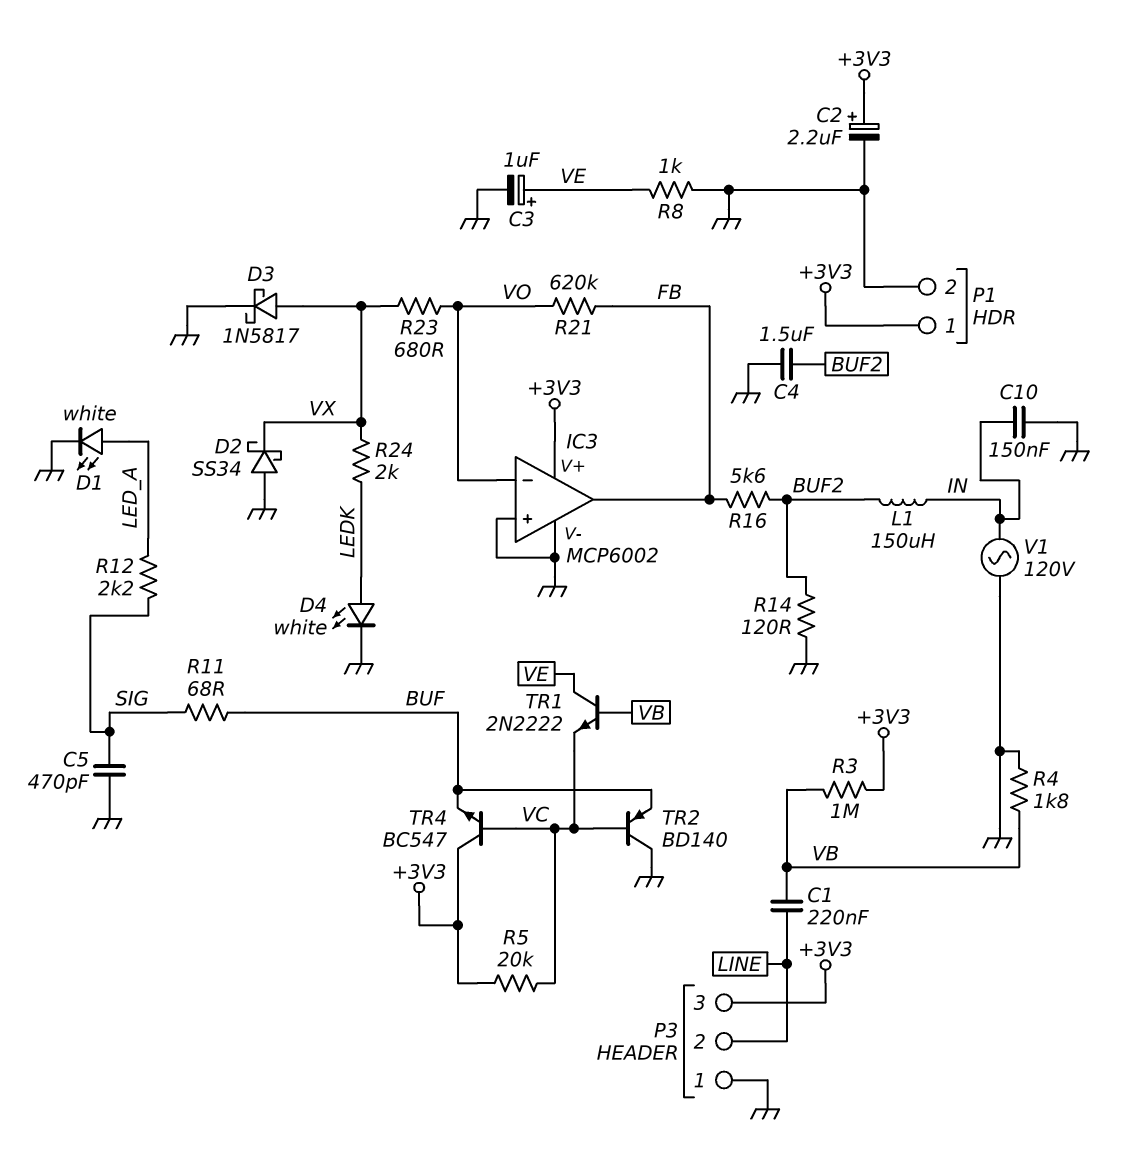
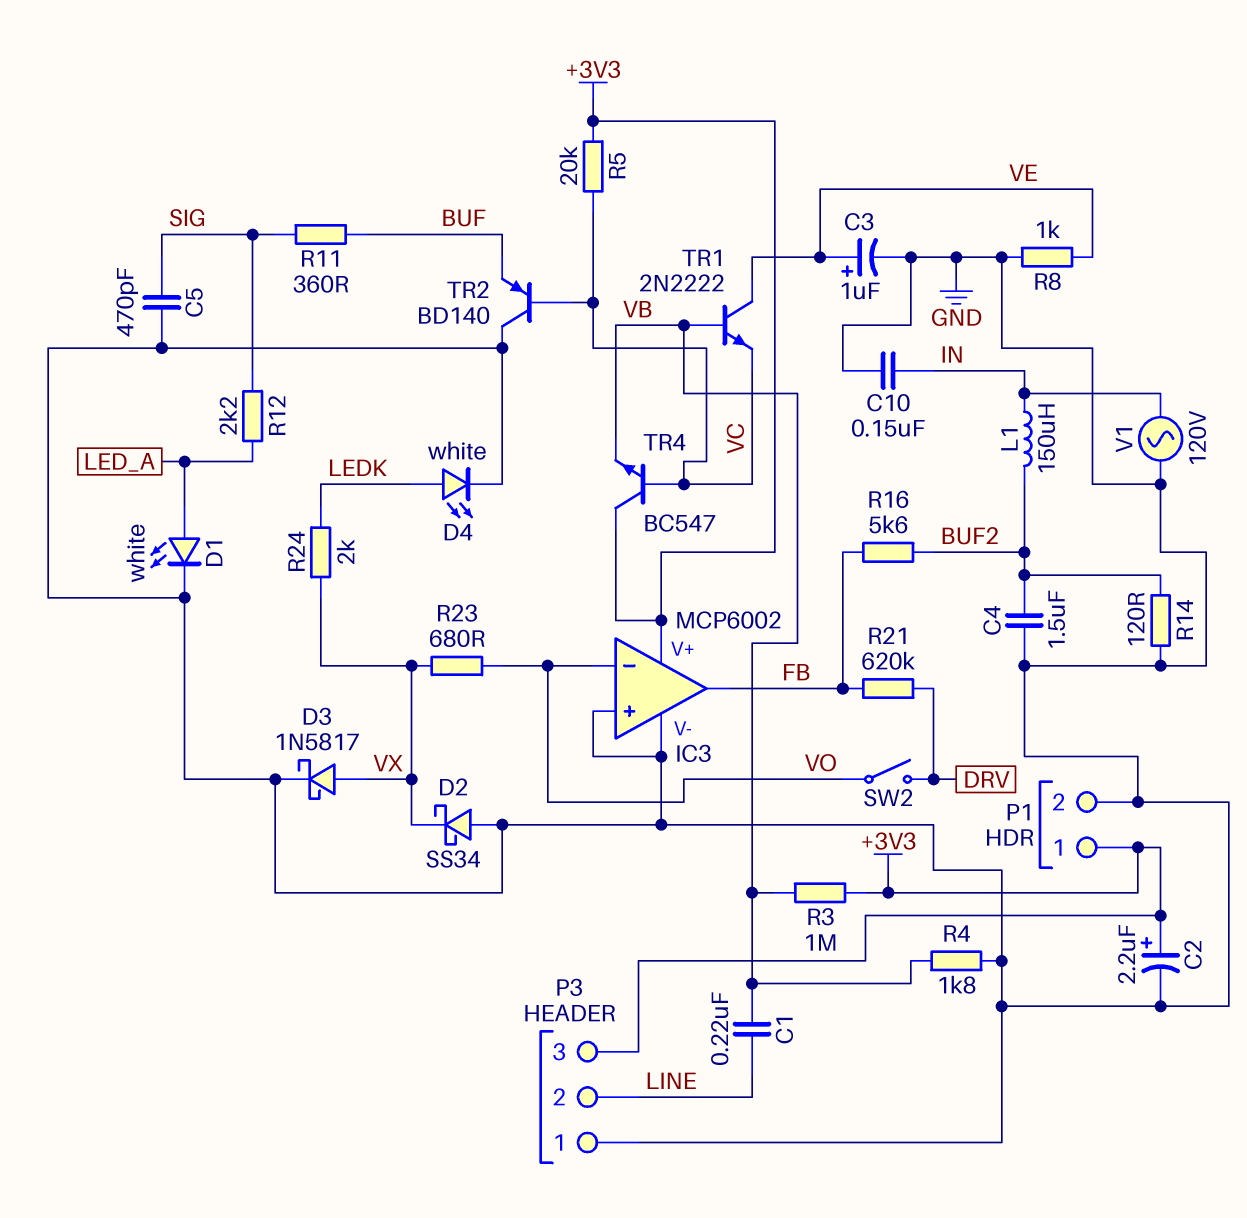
R11: 68 (BUF, SIG) -> 360 (BUF, SIG)
R21: 620k (FB, VO) -> 620k (DRV, FB)
SW2: none -> switch (DRV, VO)
TR4: NPN BC547 (B VC, C +3V3, E BUF) -> NPN BC547 (B VC, C +3V3, E VB)

